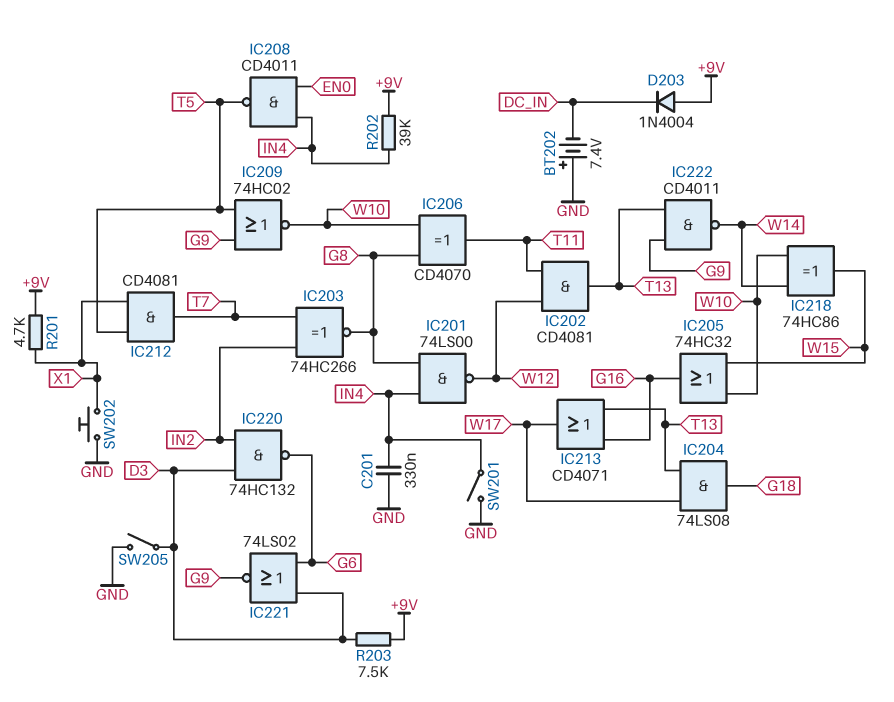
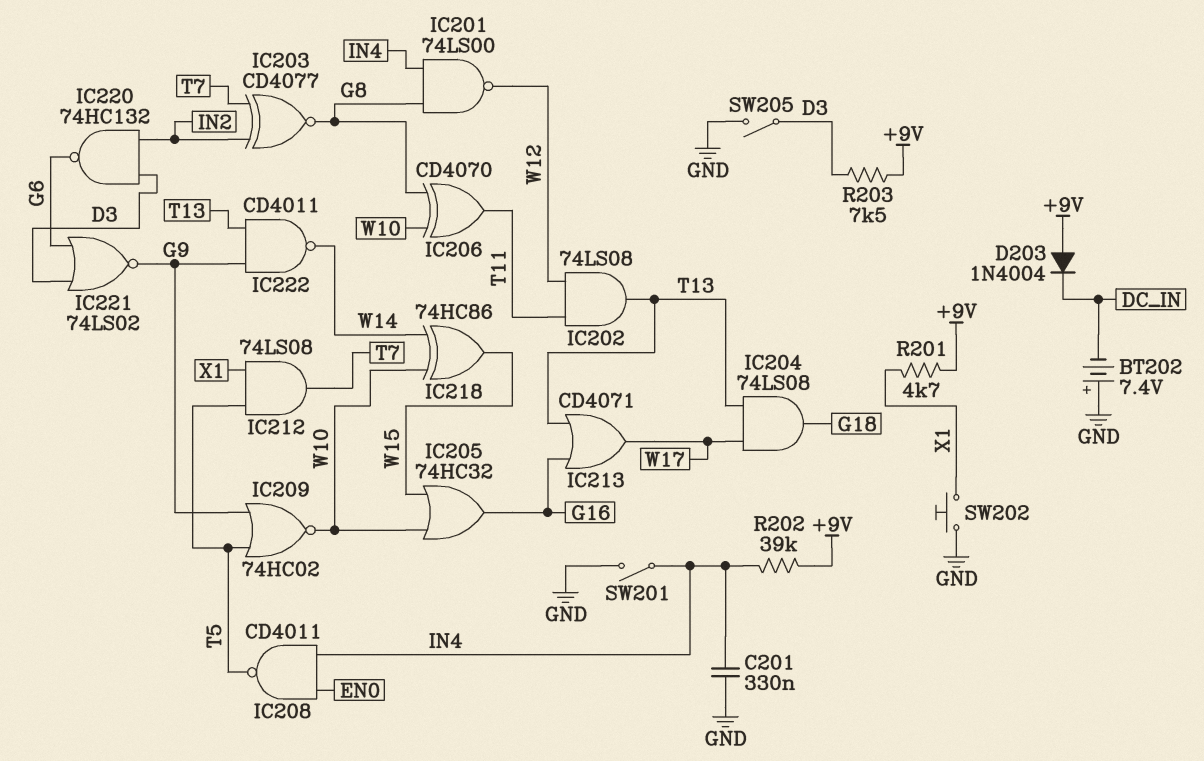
IC202: AND CD4081 (in T11, in W12, out T13) -> AND 74LS08 (in T11, in W12, out T13)
IC203: XNOR 74HC266 (in IN2, in T7, out G8) -> XNOR CD4077 (in IN2, in T7, out G8)
IC212: AND CD4081 (in T5, in X1, out T7) -> AND 74LS08 (in T5, in X1, out T7)

